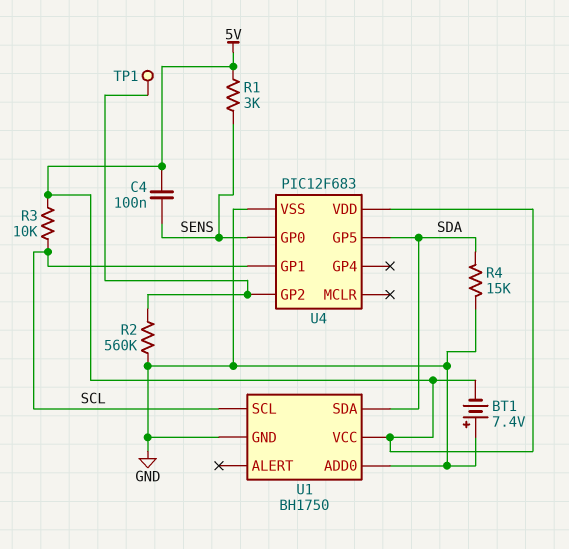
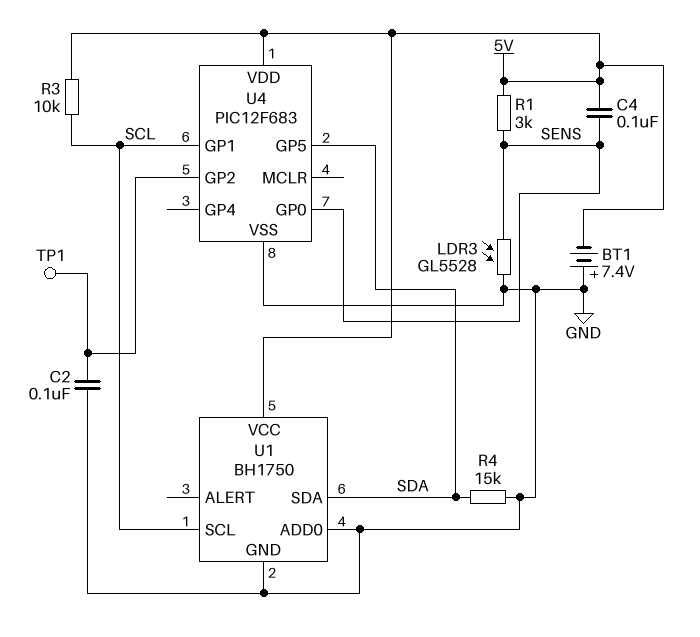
C2: none -> 100nF (GND, U4/GP2)
LDR3: none -> GL5528 (GND, SENS)
R2: 560k (GND, U4/GP2) -> none

